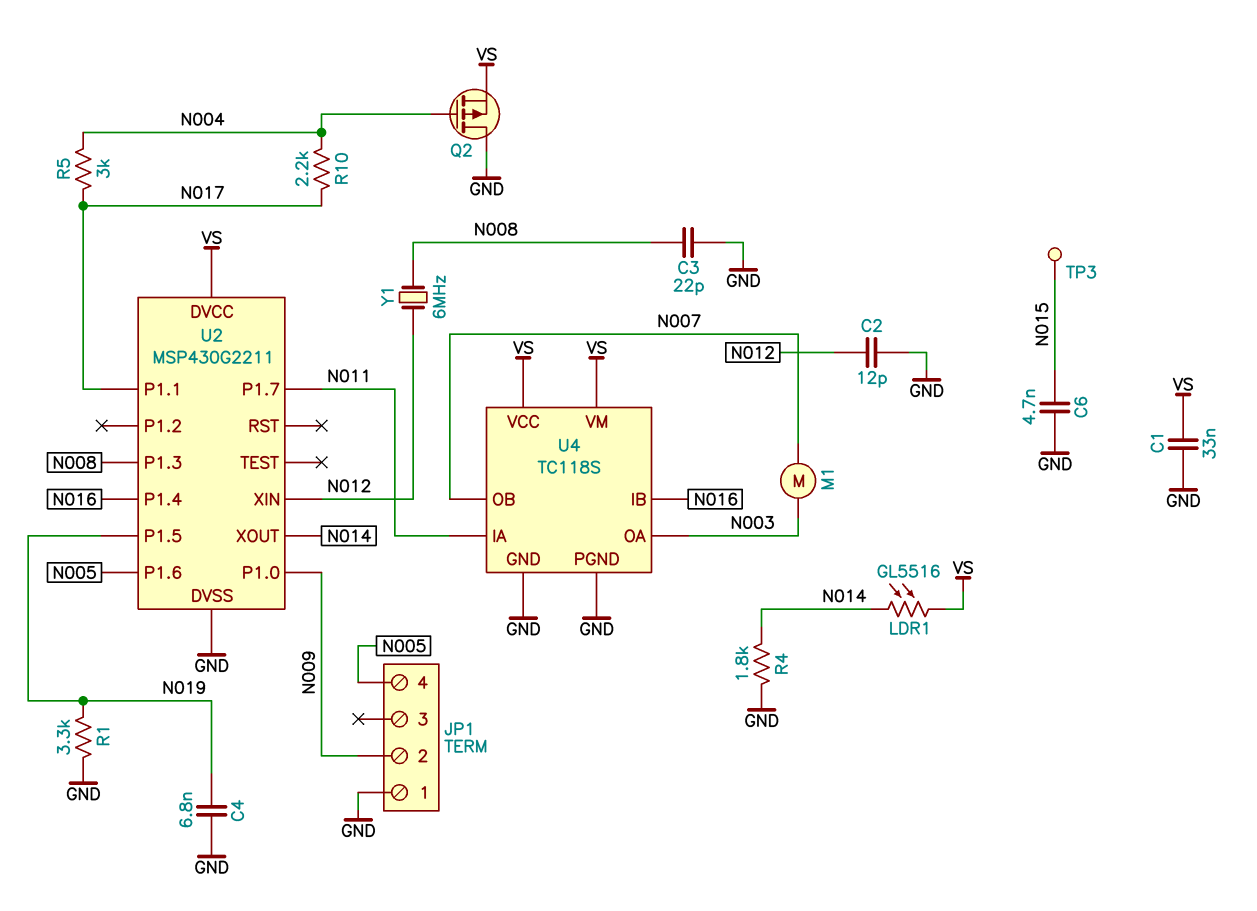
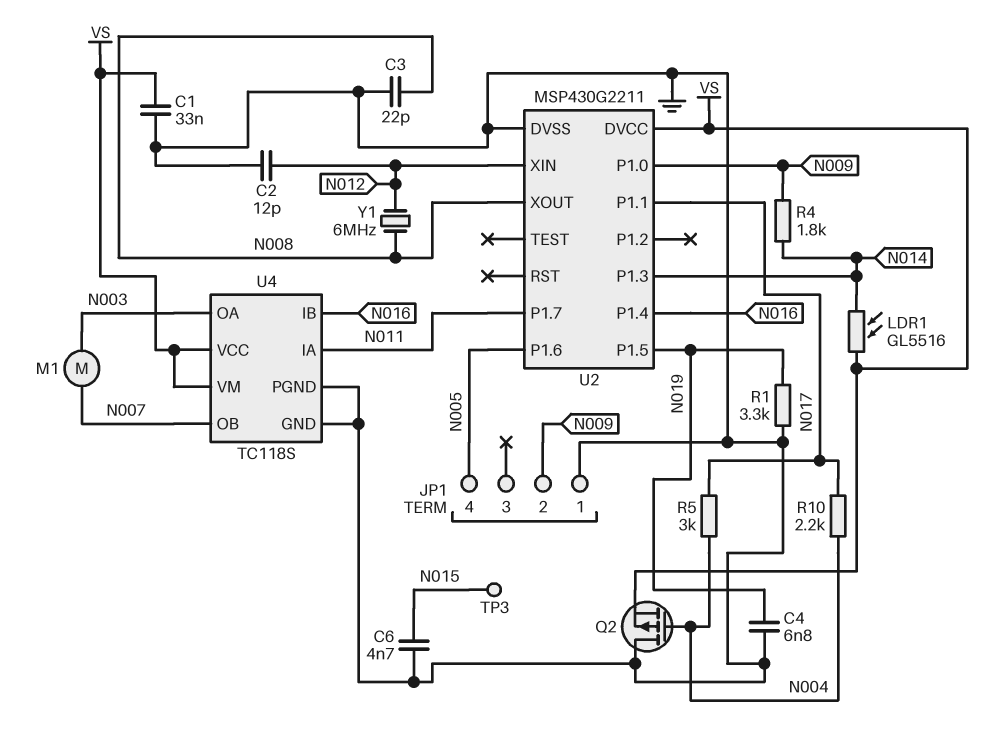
R4: 1.8k (GND, N014) -> 1.8k (N009, N014)
U2 pin P1.3: N008 -> N014
U2 pin XOUT: N014 -> N008

